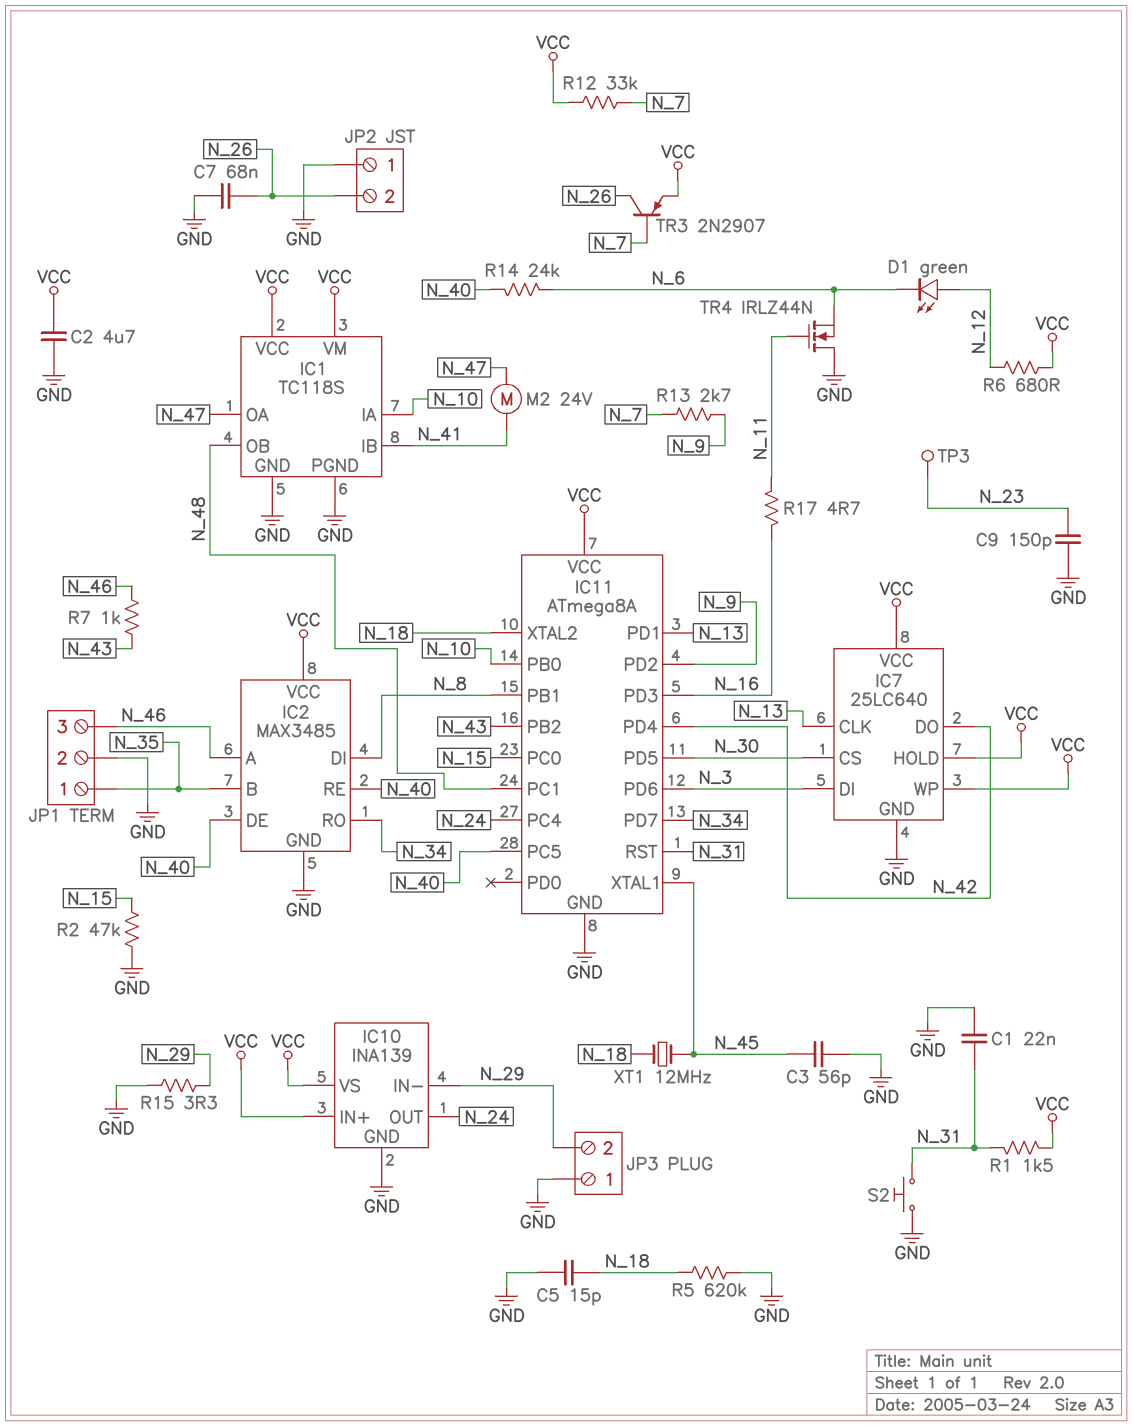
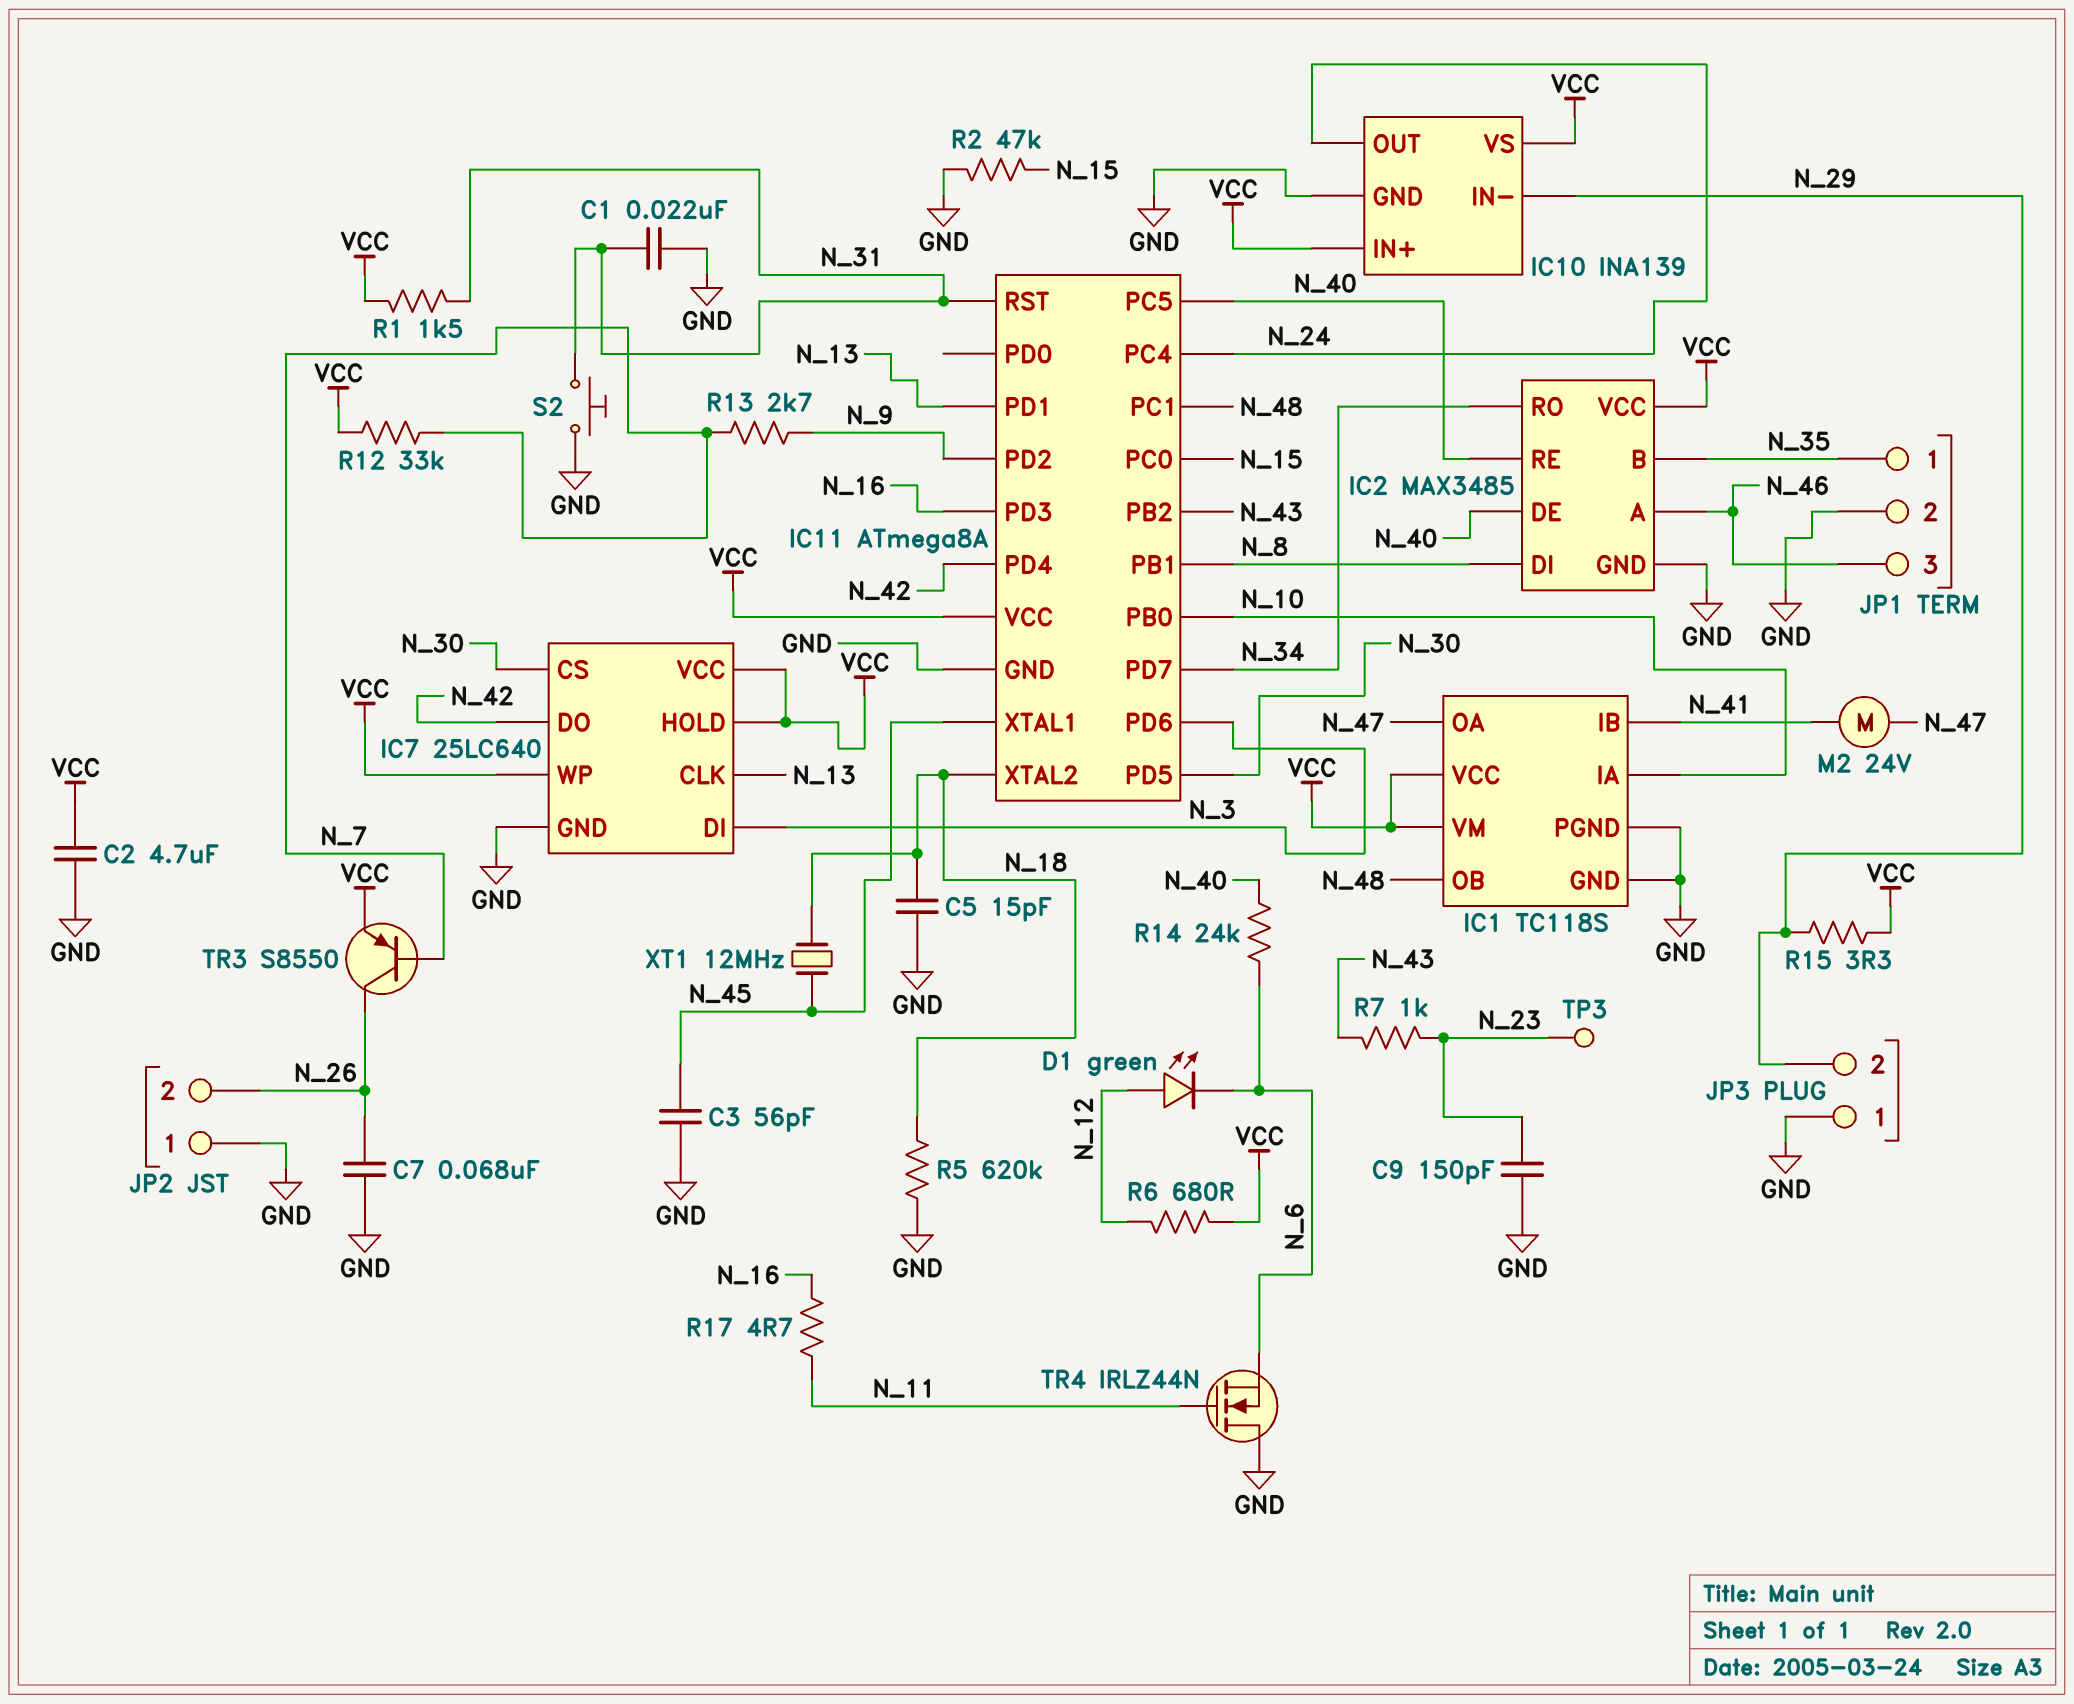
R7: 1k (N_43, N_46) -> 1k (N_23, N_43)
R15: 3.3 (GND, N_29) -> 3.3 (N_29, VCC)
TR3: PNP 2N2907 (B N_7, C N_26, E VCC) -> PNP S8550 (B N_7, C N_26, E VCC)

